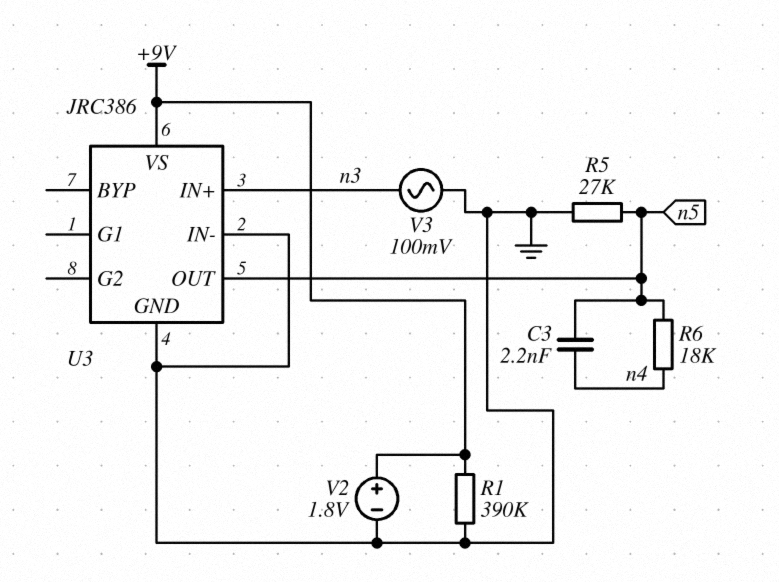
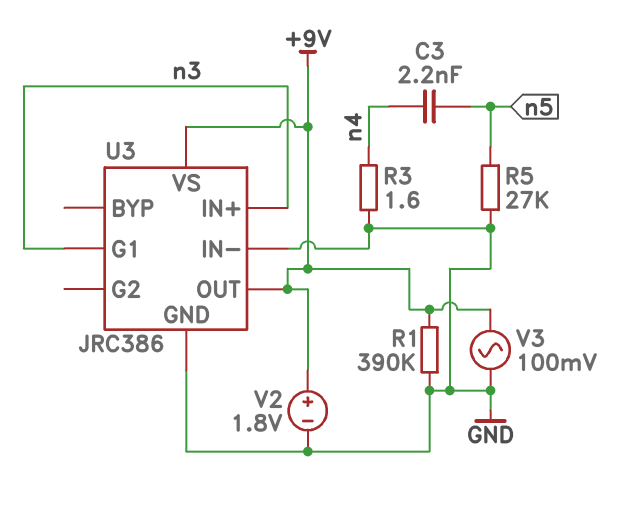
R3: none -> 1.6 (GND, n4)
R6: 18k (n4, n5) -> none
U3 pin G1: none -> n3
U3 pin OUT: n5 -> +9V
V3: AC 100mV (GND, n3) -> AC 100mV (+9V, GND)

